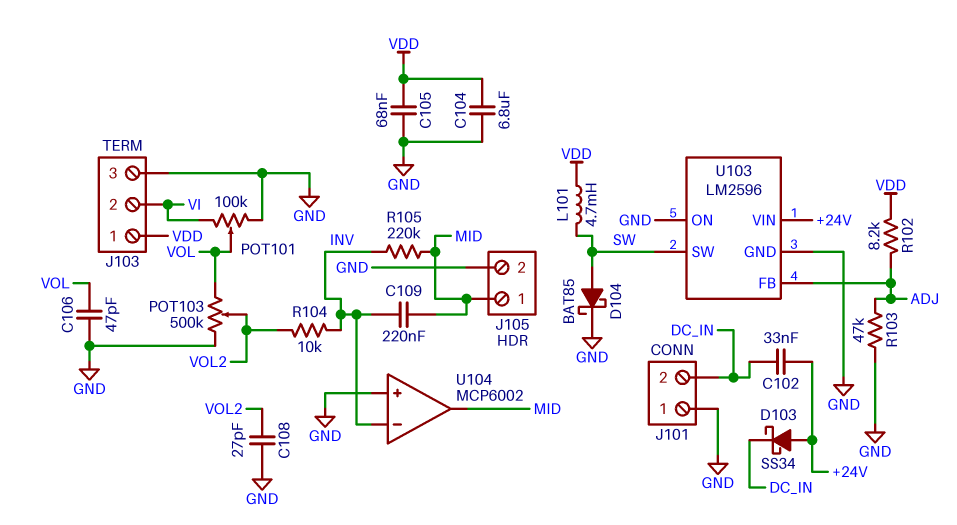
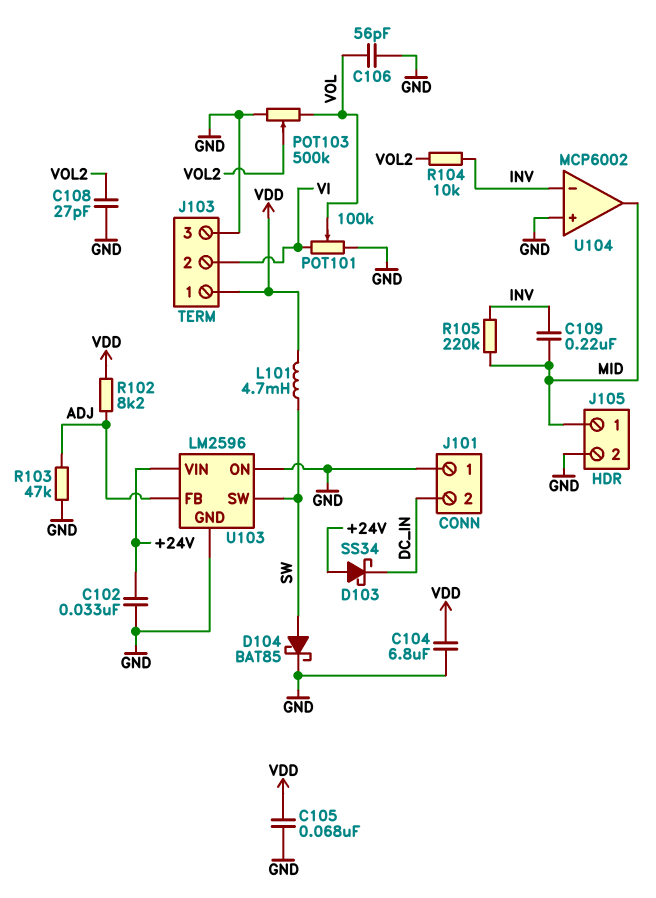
C102: 33nF (+24V, DC_IN) -> 33nF (+24V, GND)
C106: 47pF (GND, VOL) -> 56pF (GND, VOL)

